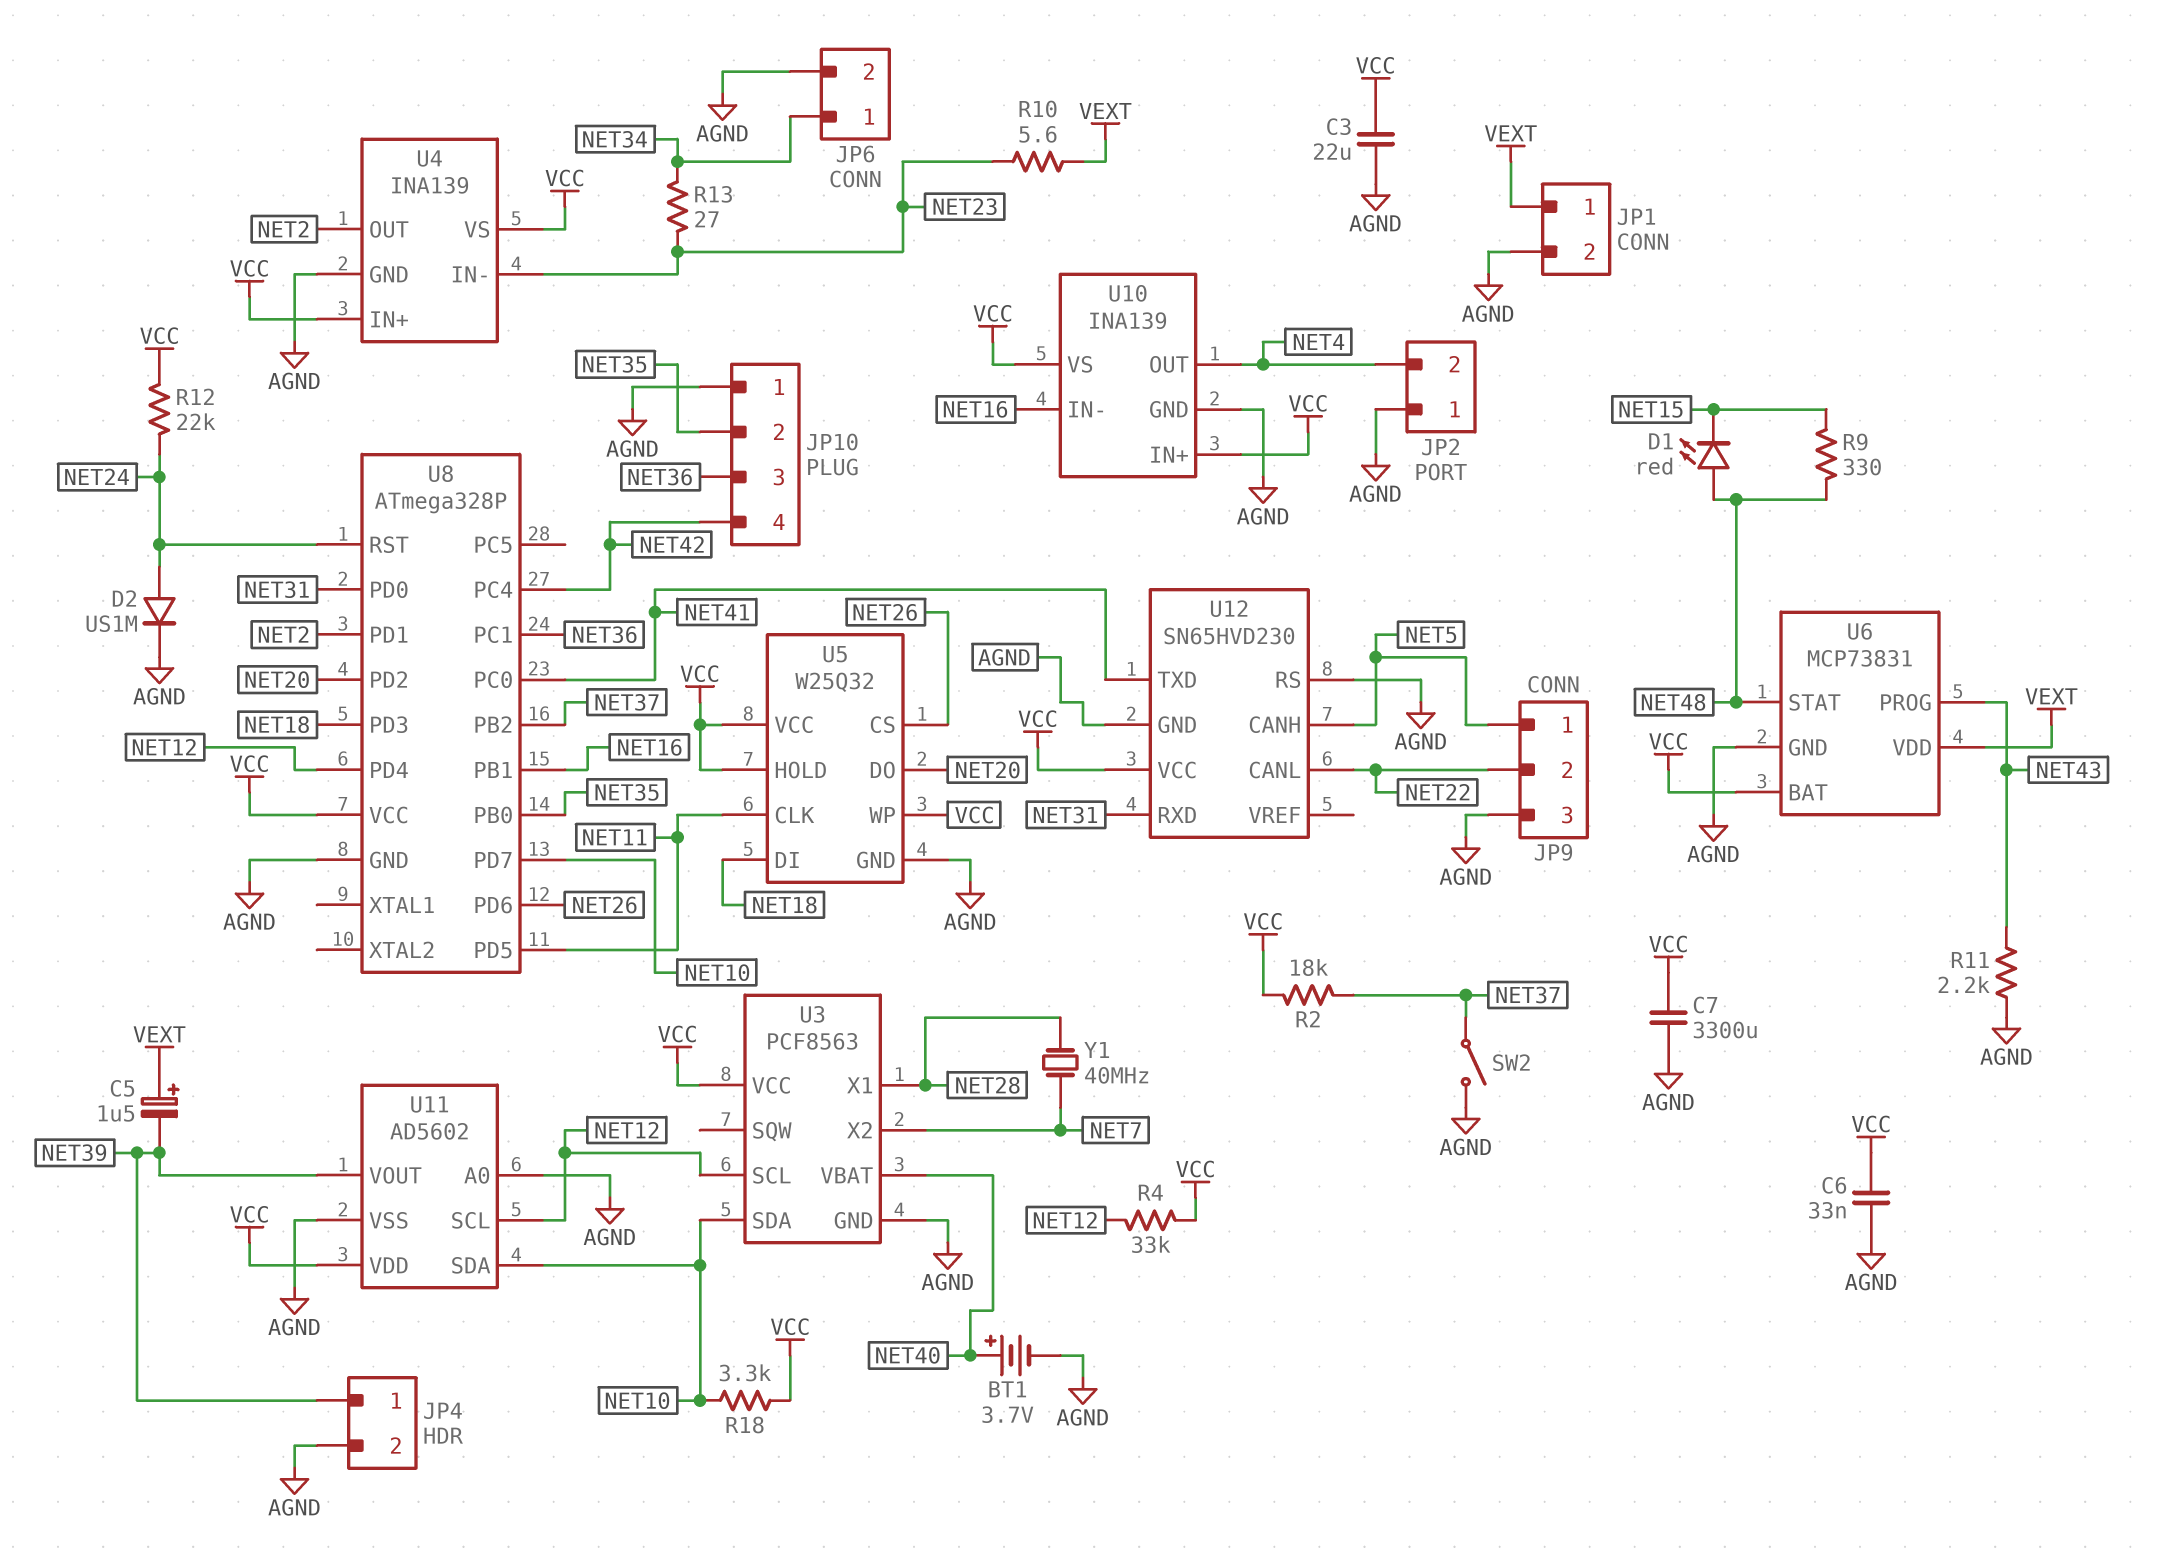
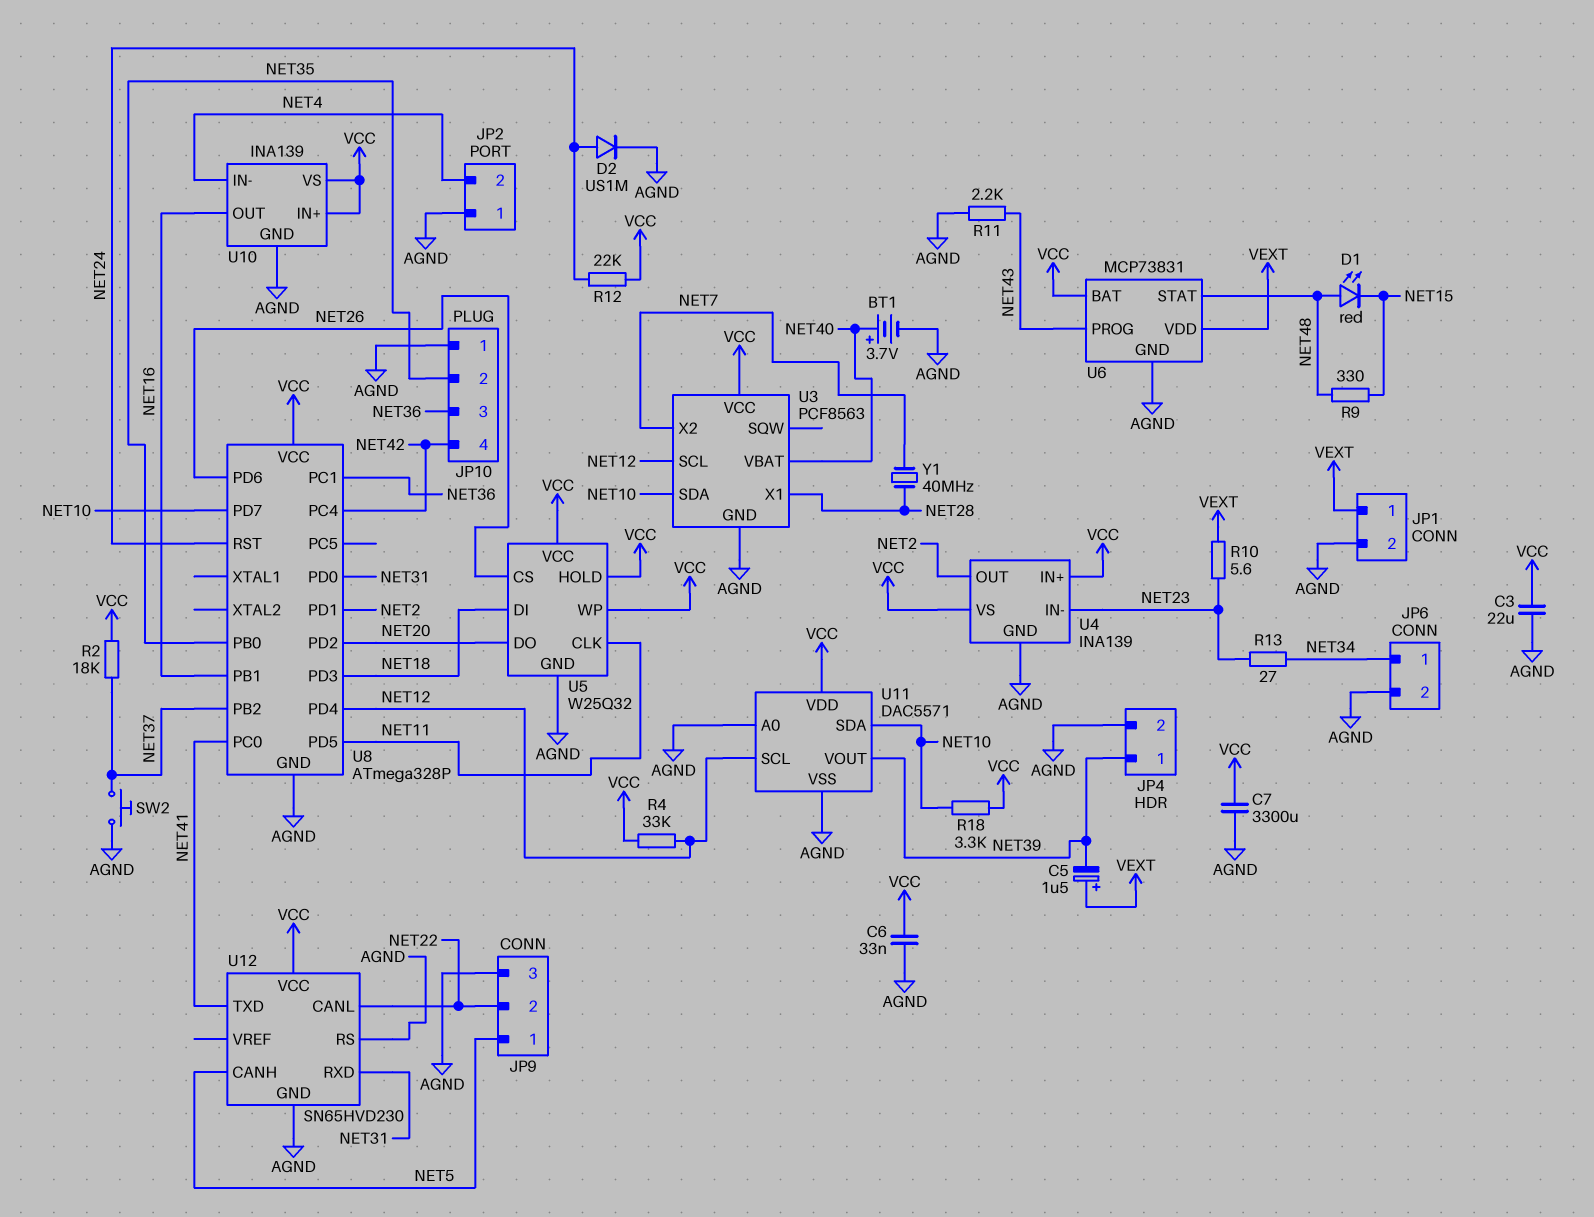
SW2: switch (AGND, NET37) -> button (AGND, NET37)
U10 pin IN-: NET16 -> NET4
U10 pin OUT: NET4 -> NET16
U11: AD5602 -> DAC5571

